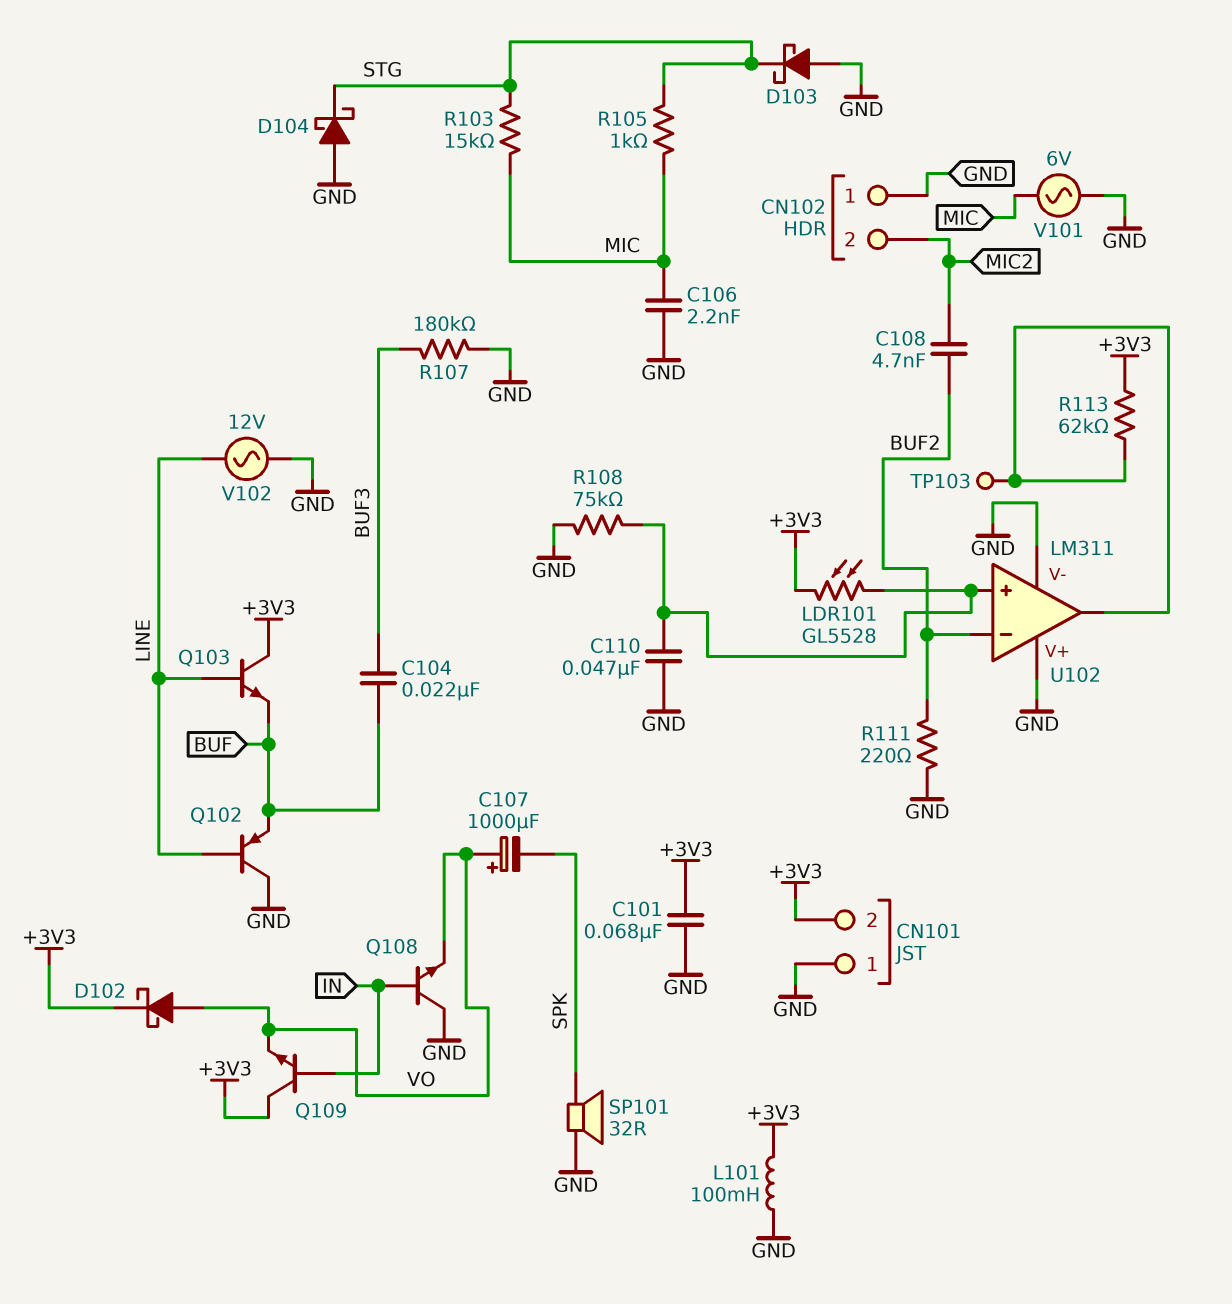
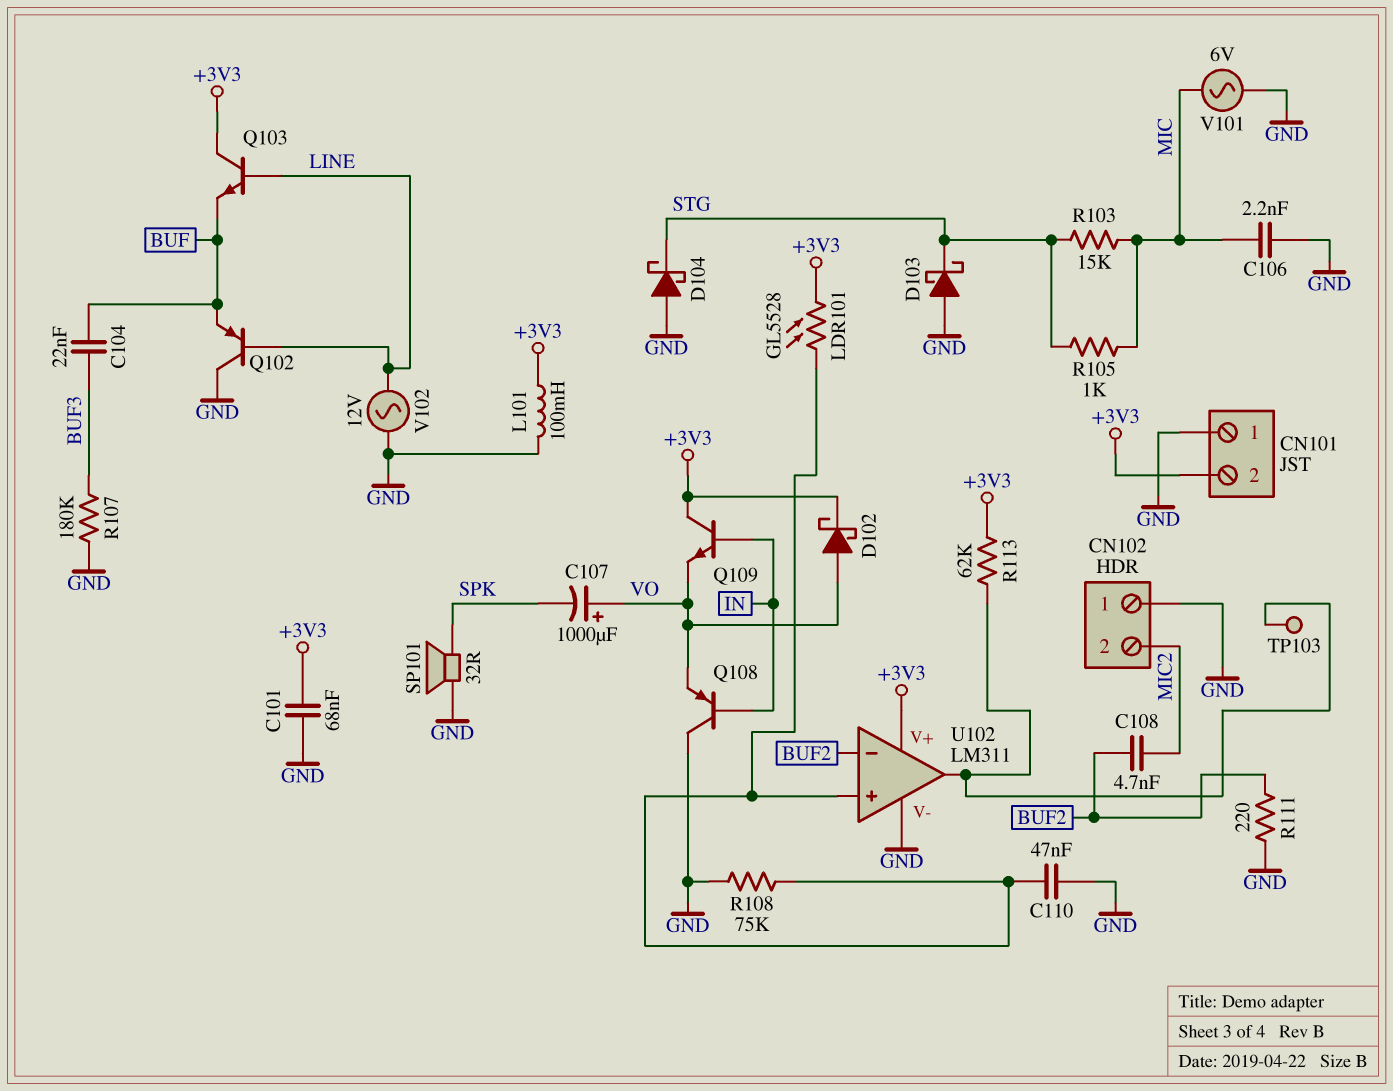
Q108: NPN (B IN, C GND, E VO) -> PNP (B IN, C GND, E VO)
U102 pin V+: GND -> +3V3

